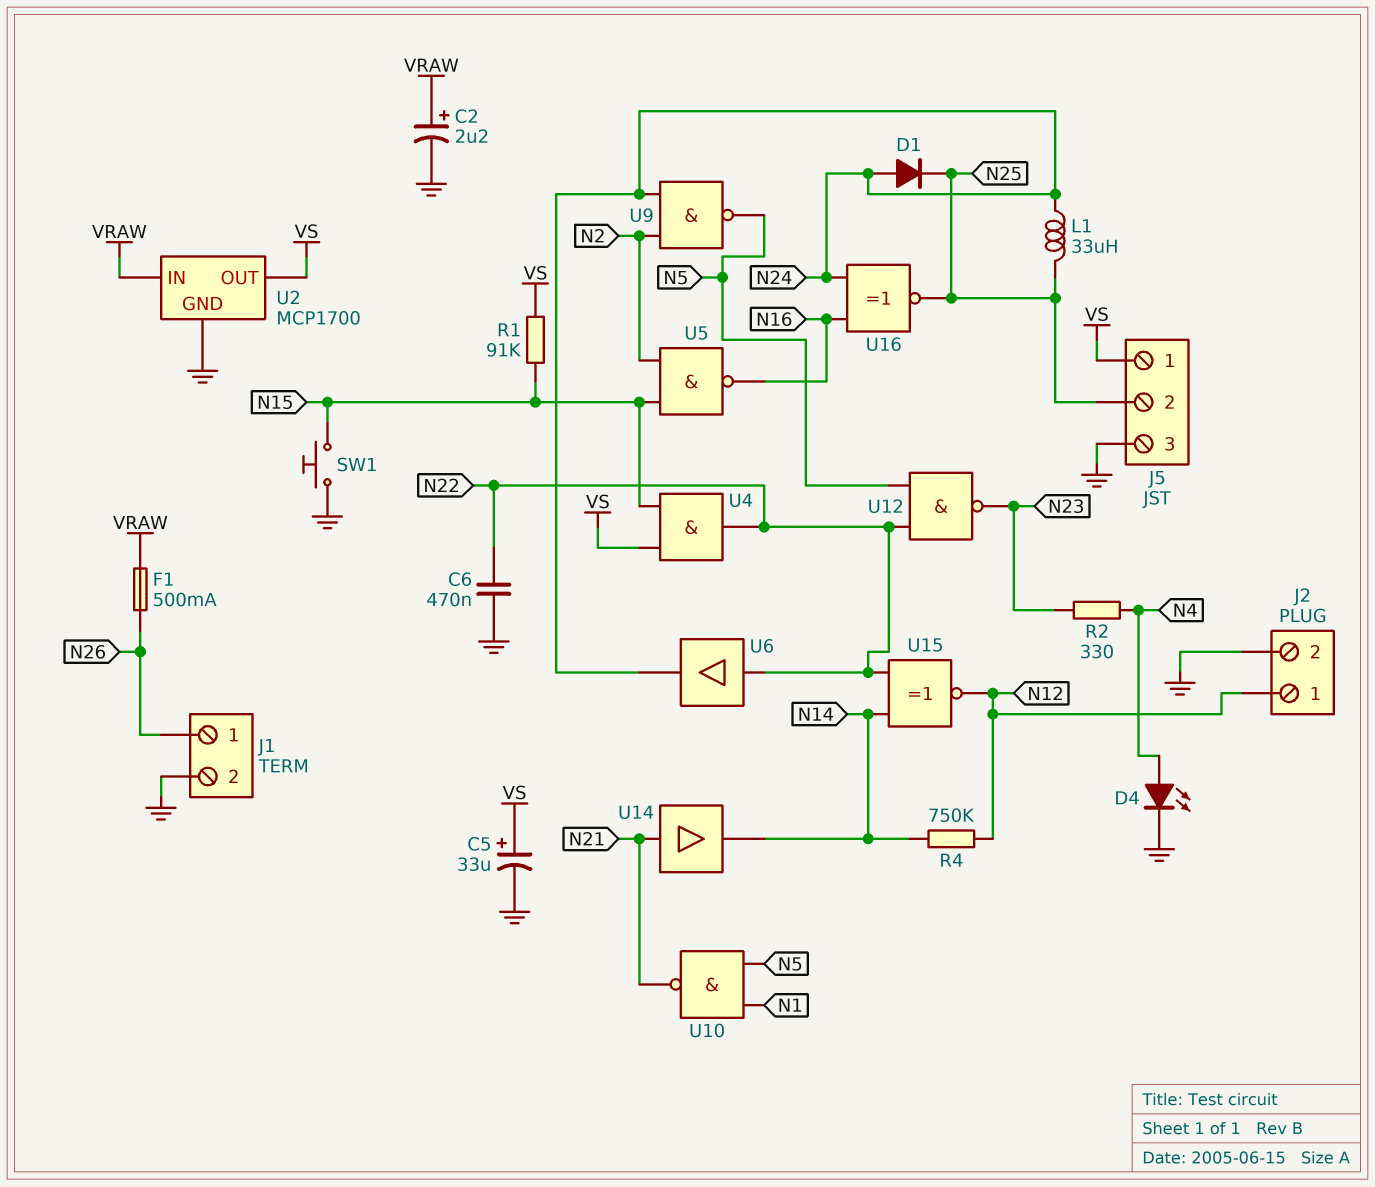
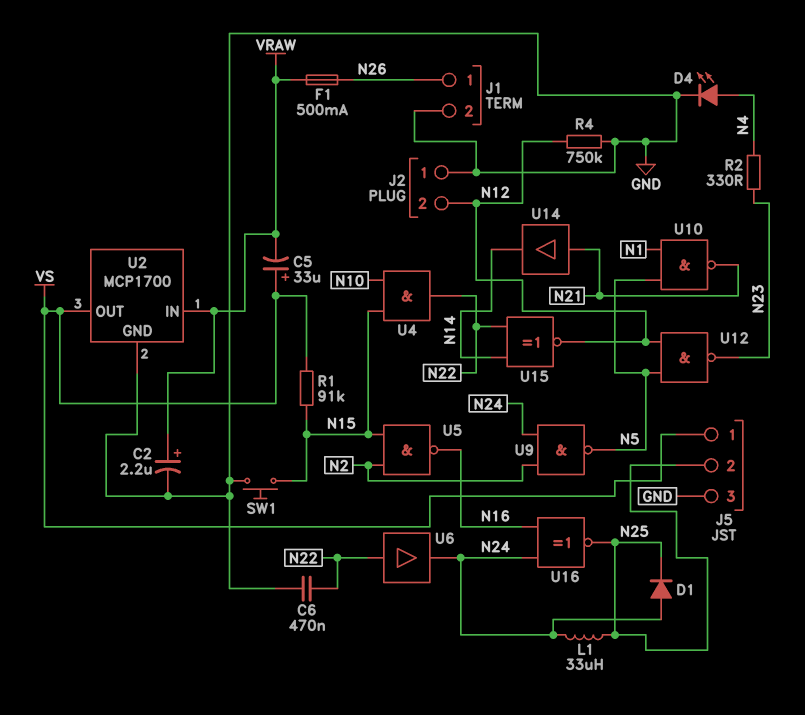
C5: 33uF (plus VS, minus GND) -> 33uF (plus VS, minus VRAW)
J2 pin 1: N12 -> GND
J2 pin 2: GND -> N12
R4: 750k (N12, N14) -> 750k (GND, N12)
U4: AND (in N15, in VS, out N22) -> AND (in N10, in N15, out N22)
U12: NAND (in N5, in N22, out N23) -> NAND (in N5, in N12, out N23)

